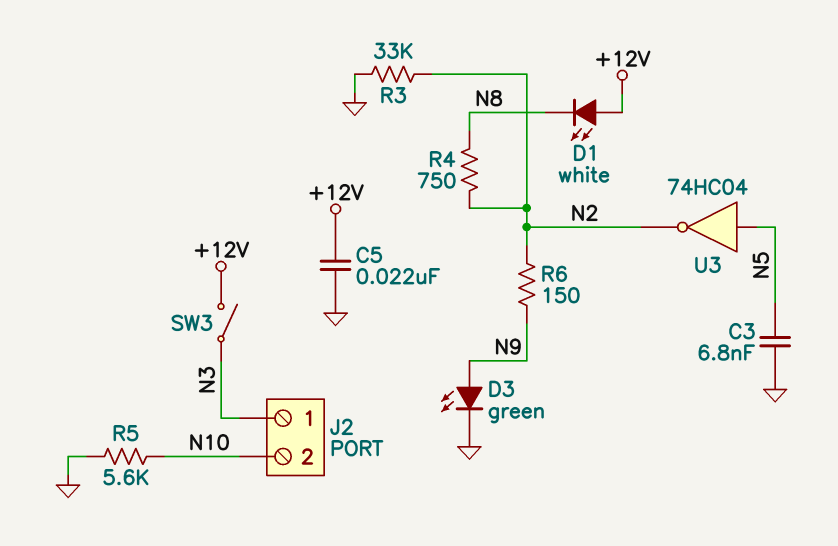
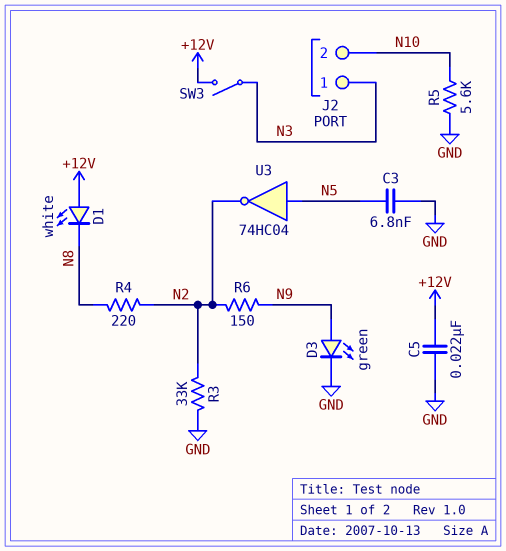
R4: 750 (N2, N8) -> 220 (N2, N8)

